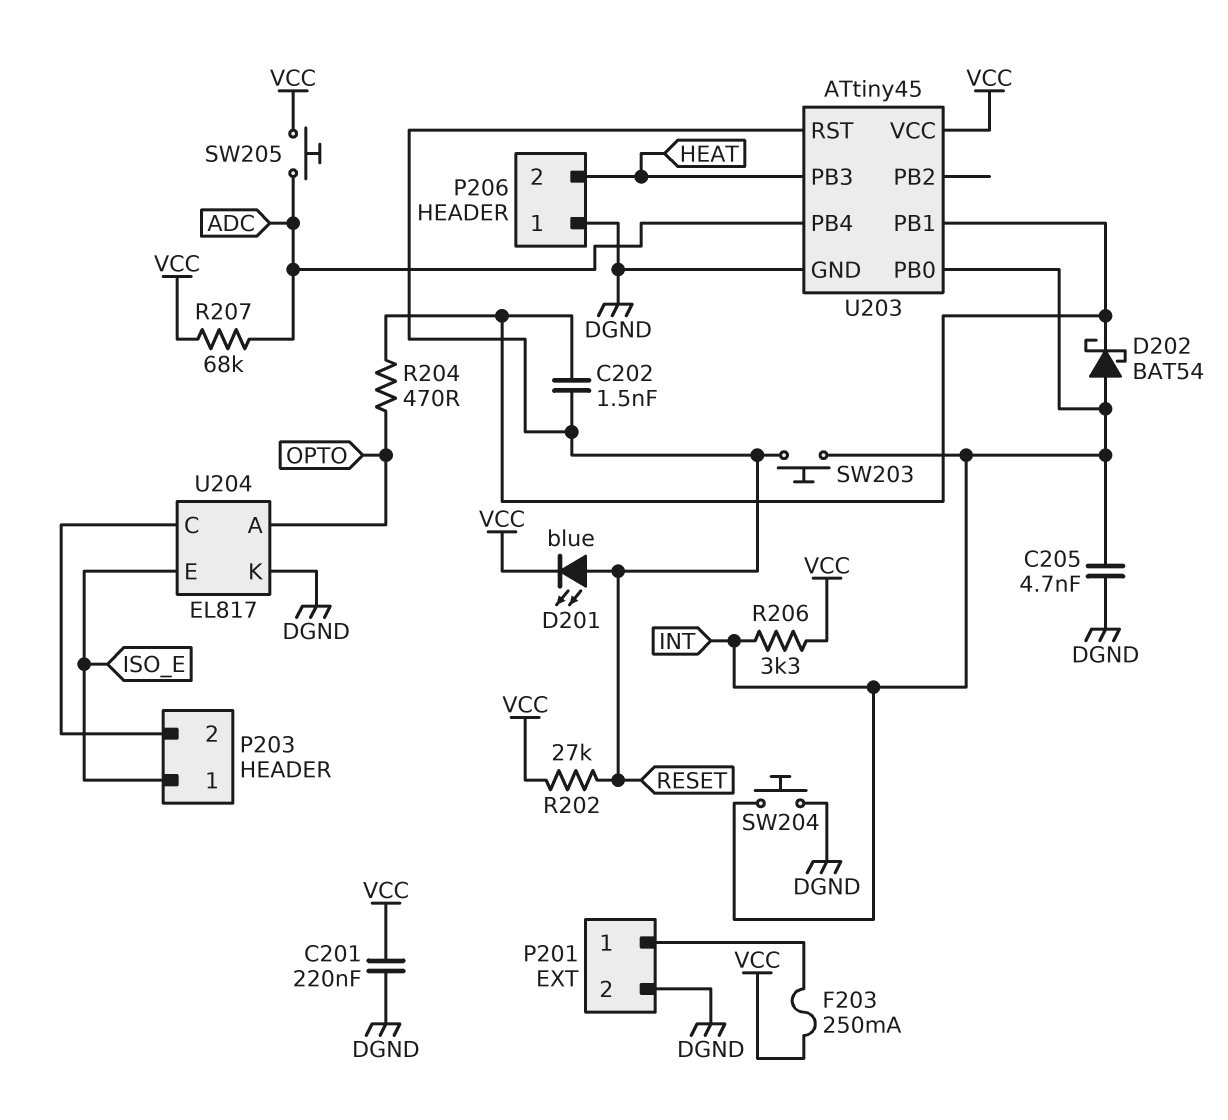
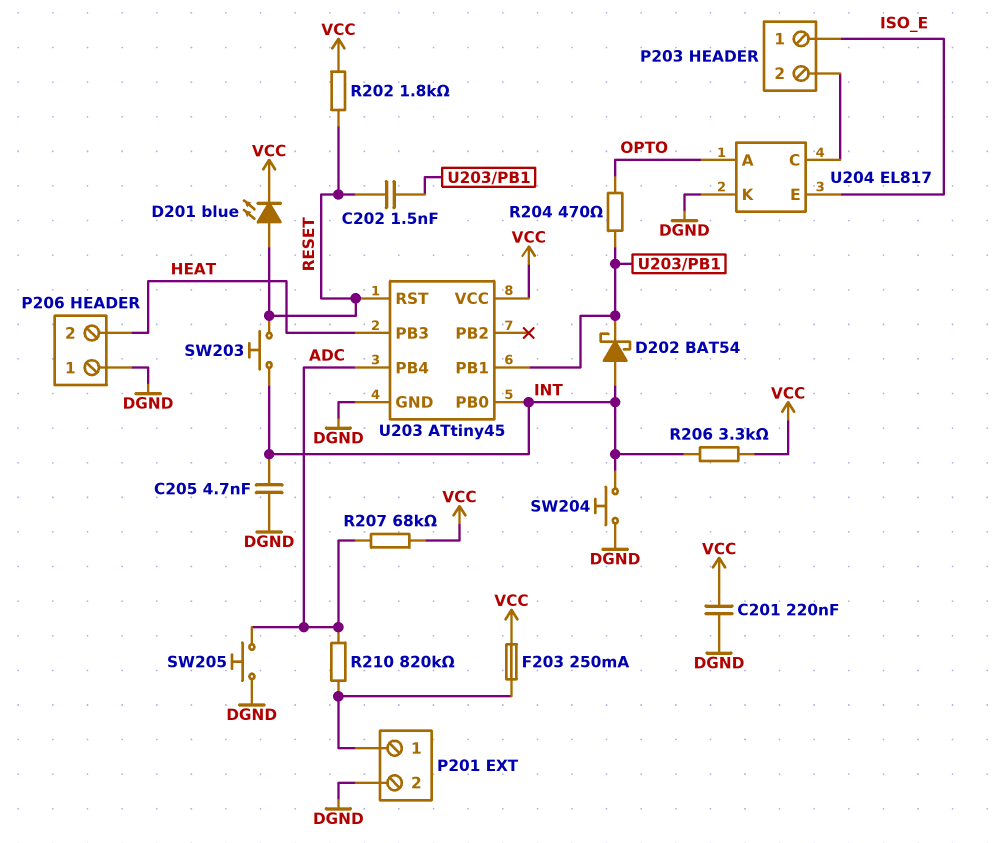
R202: 27k (RESET, VCC) -> 1.8k (RESET, VCC)
R210: none -> 820k (ADC, P201/1)
SW205: button (ADC, VCC) -> button (ADC, DGND)

